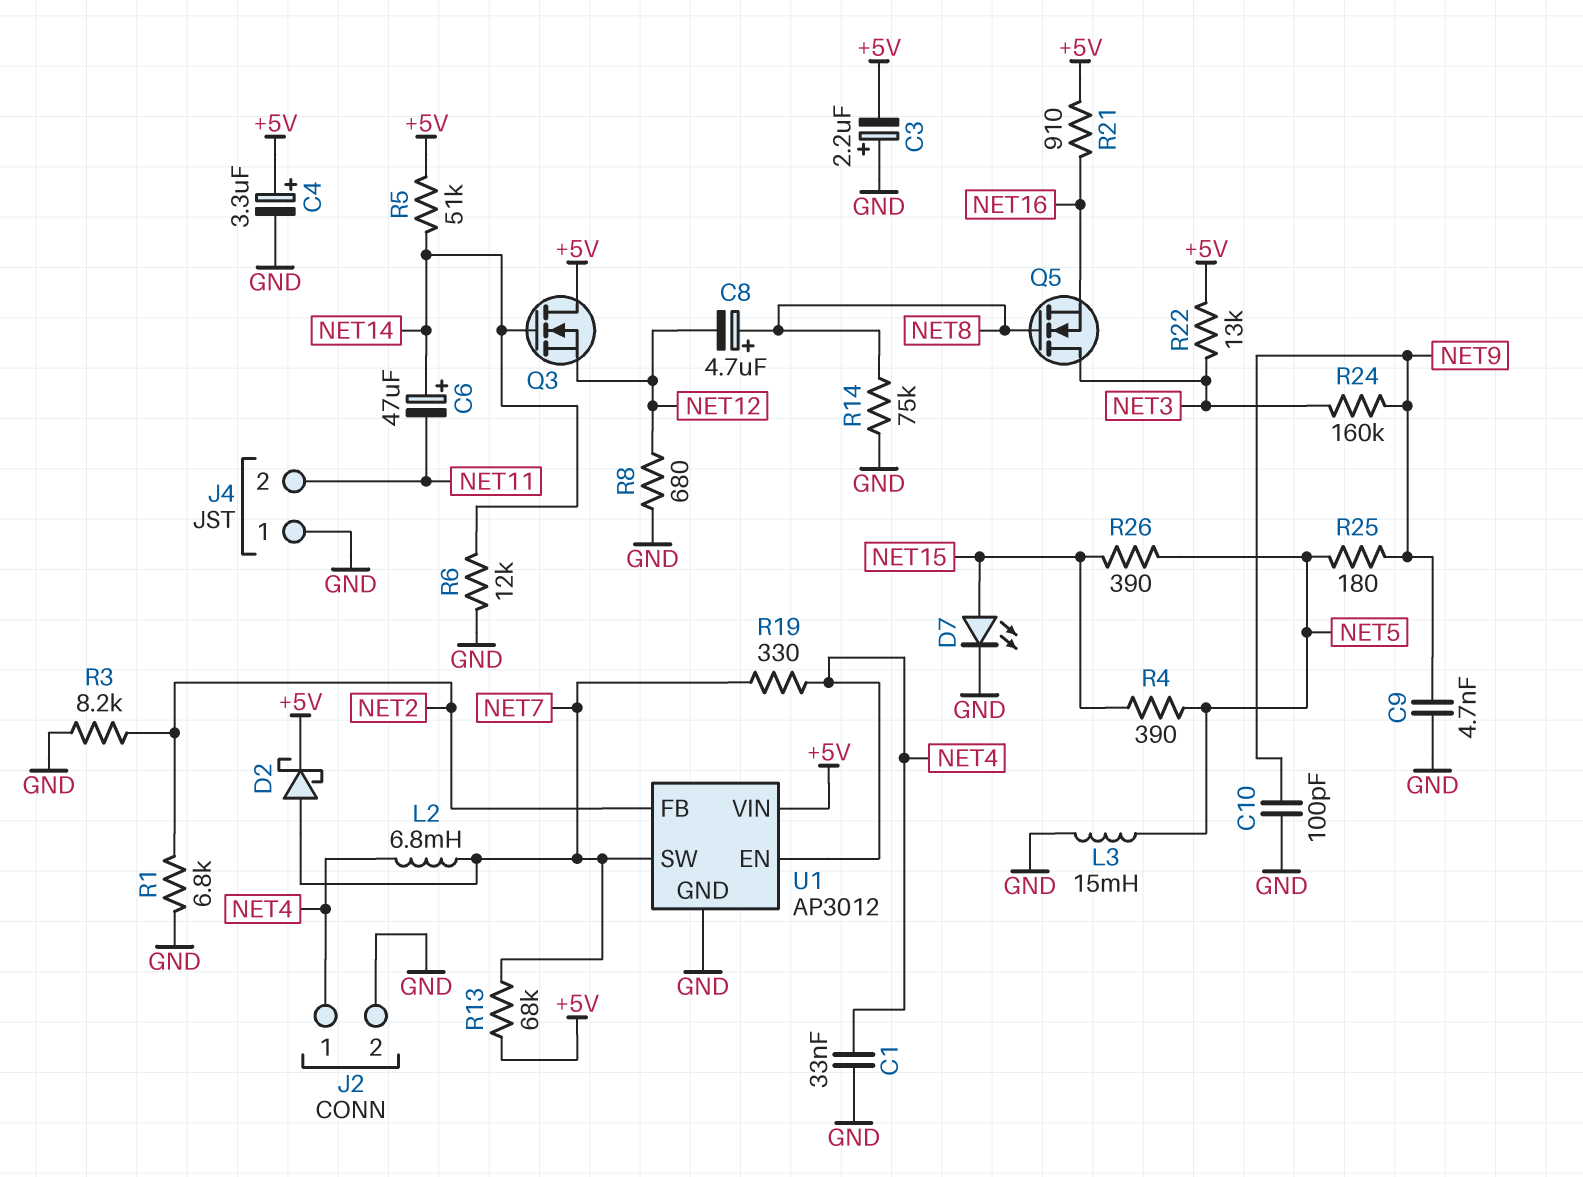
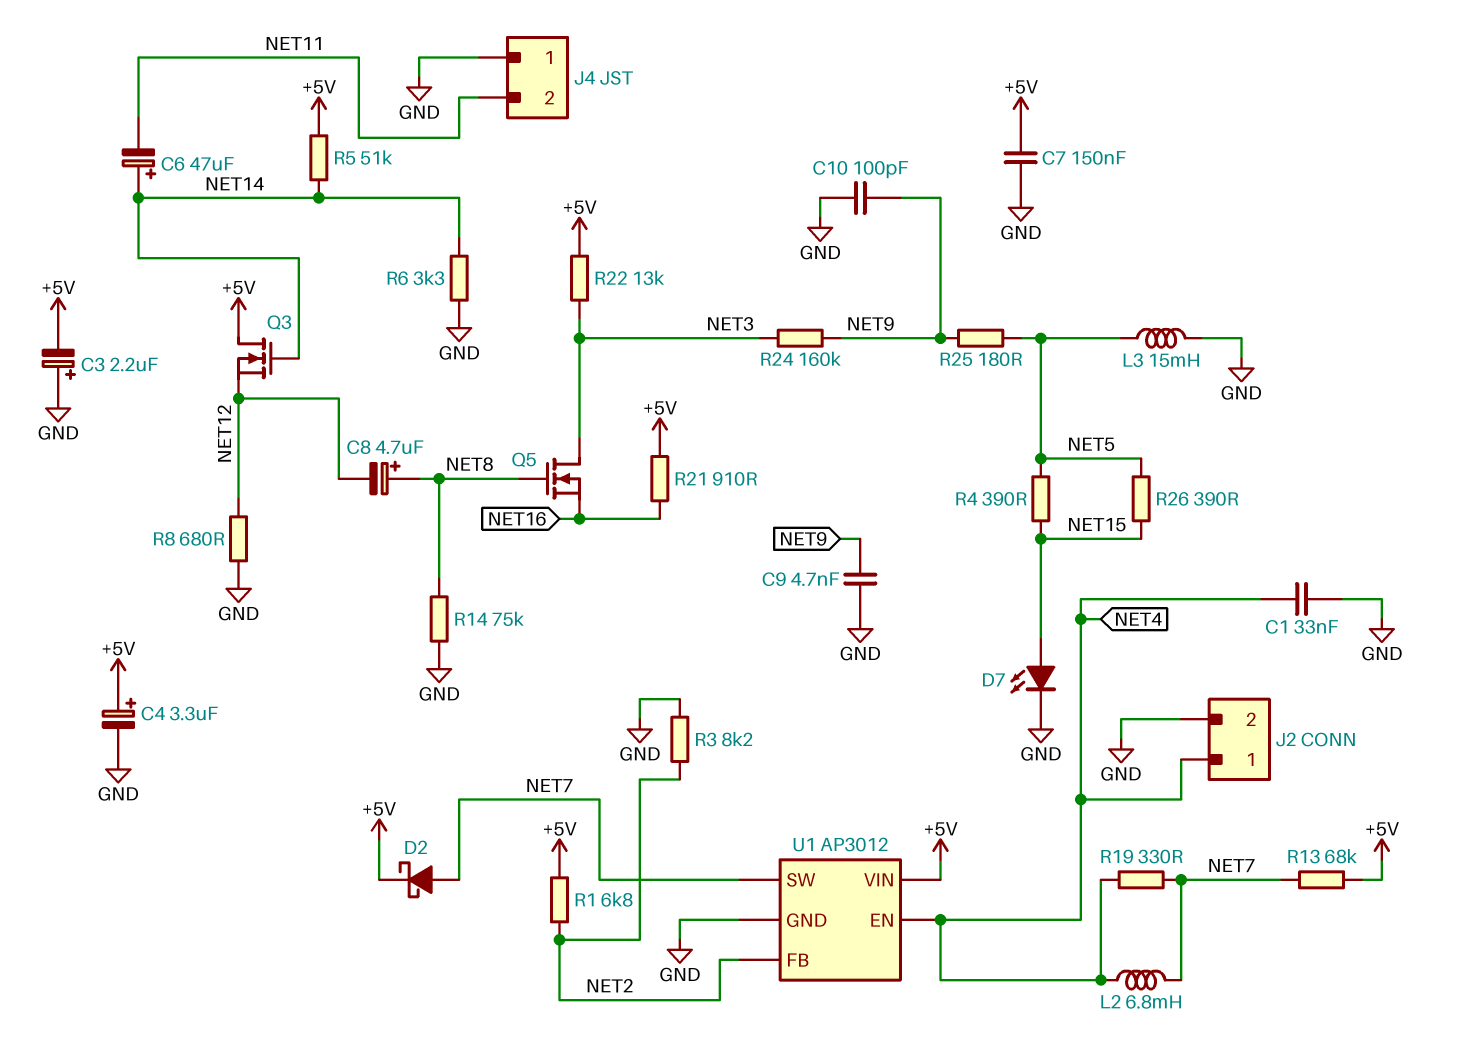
C7: none -> 150nF (+5V, GND)
R1: 6.8k (GND, NET2) -> 6.8k (+5V, NET2)
R6: 12k (GND, NET14) -> 3.3k (GND, NET14)

